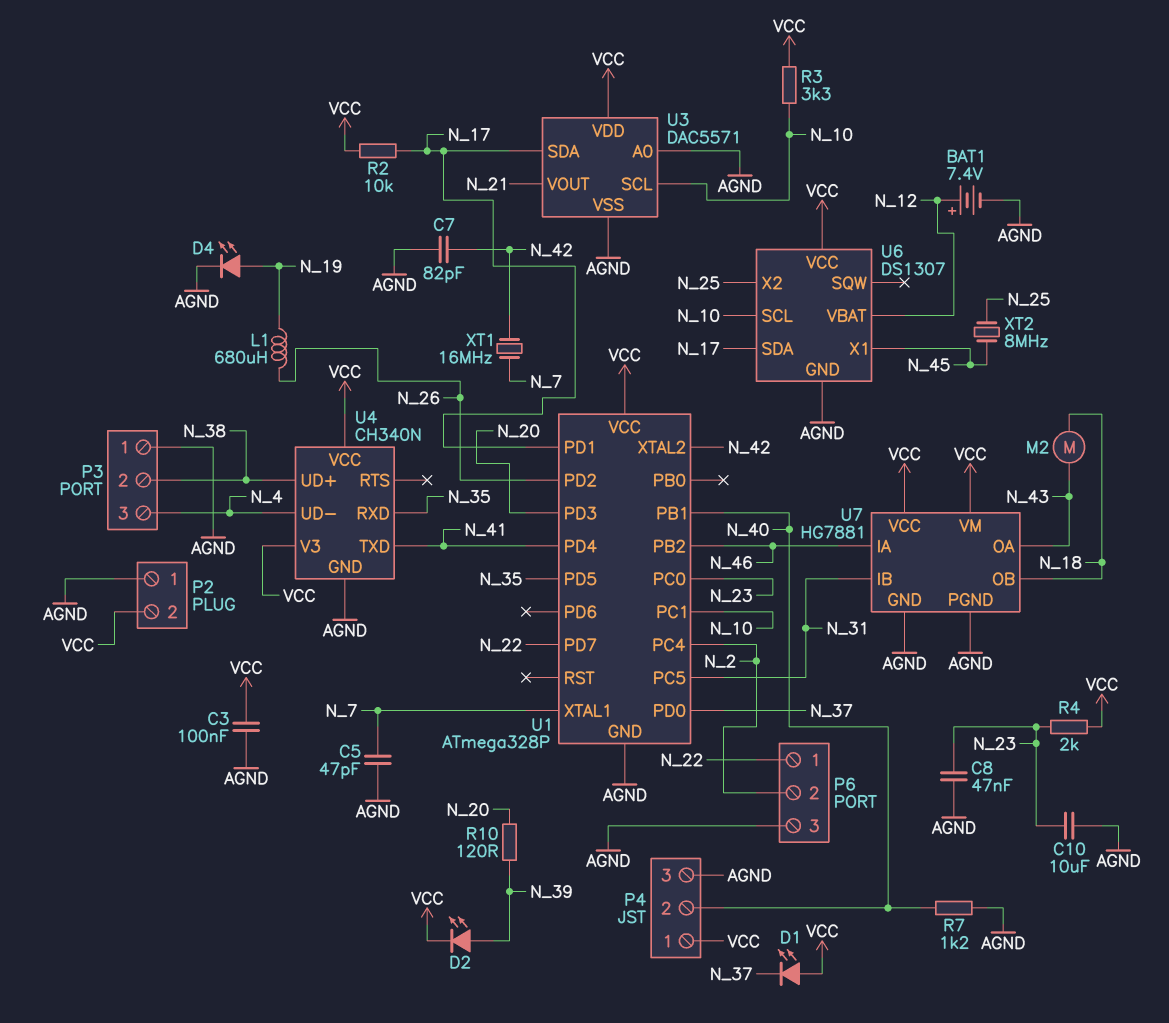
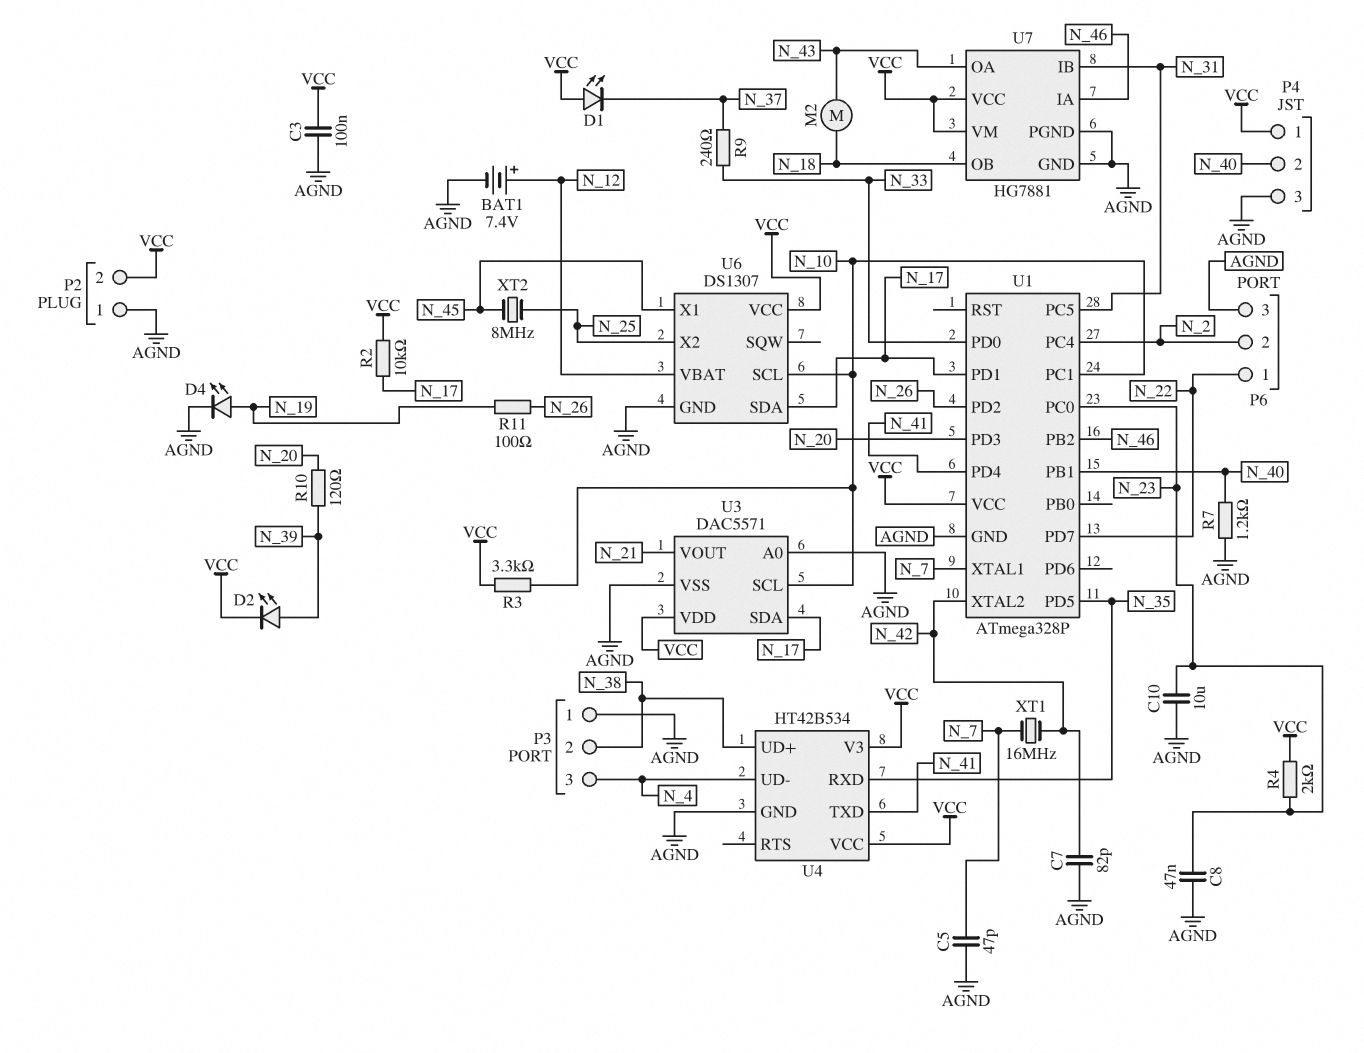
L1: 680uH (N_19, N_26) -> none
R9: none -> 240 (N_33, N_37)
R11: none -> 100 (N_19, N_26)
U1 pin PD0: N_37 -> N_33
U4: CH340N -> HT42B534

